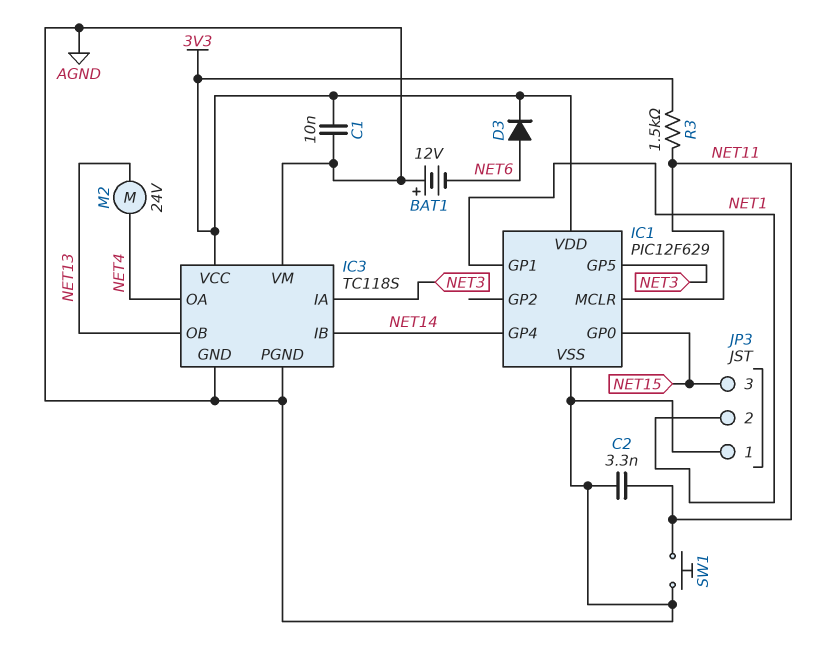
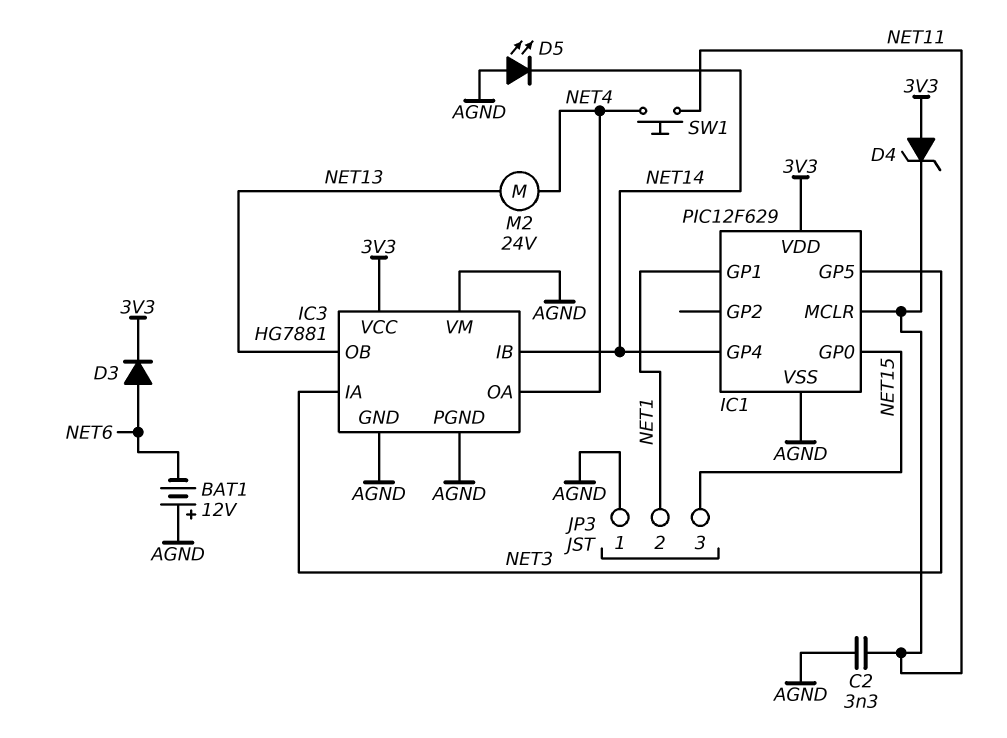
C1: 10nF (3V3, AGND) -> none
D4: none -> zener (A 3V3, K NET11)
D5: none -> LED (A AGND, K NET14)
IC3: TC118S -> HG7881
R3: 1.5k (3V3, NET11) -> none
SW1: button (AGND, NET11) -> button (NET4, NET11)

